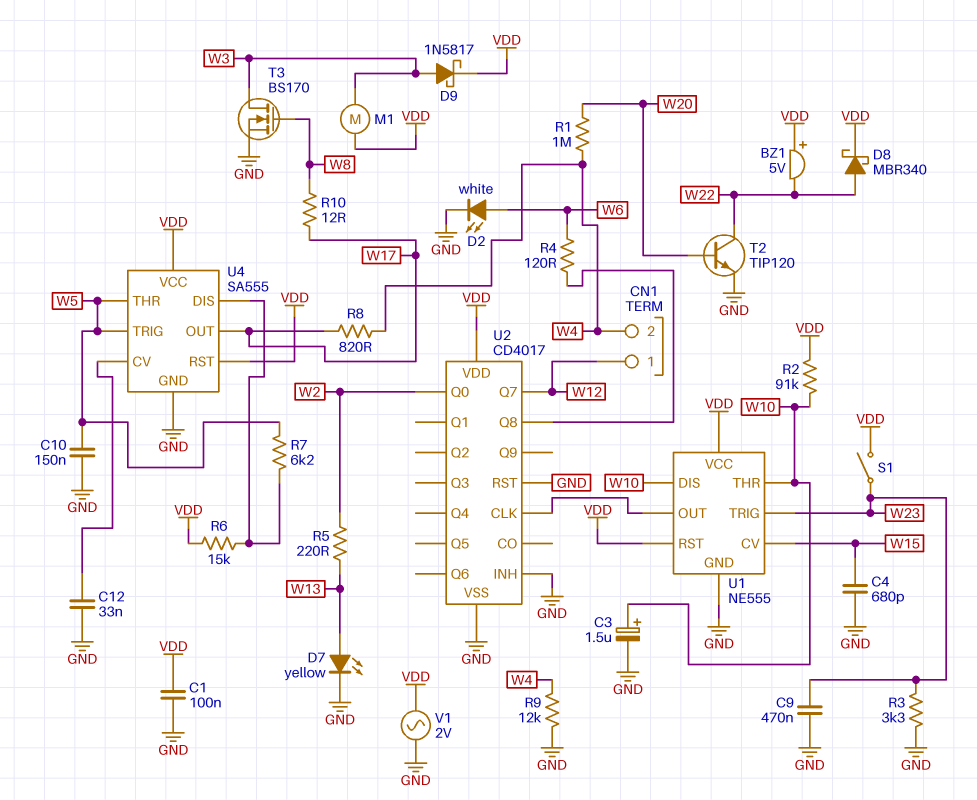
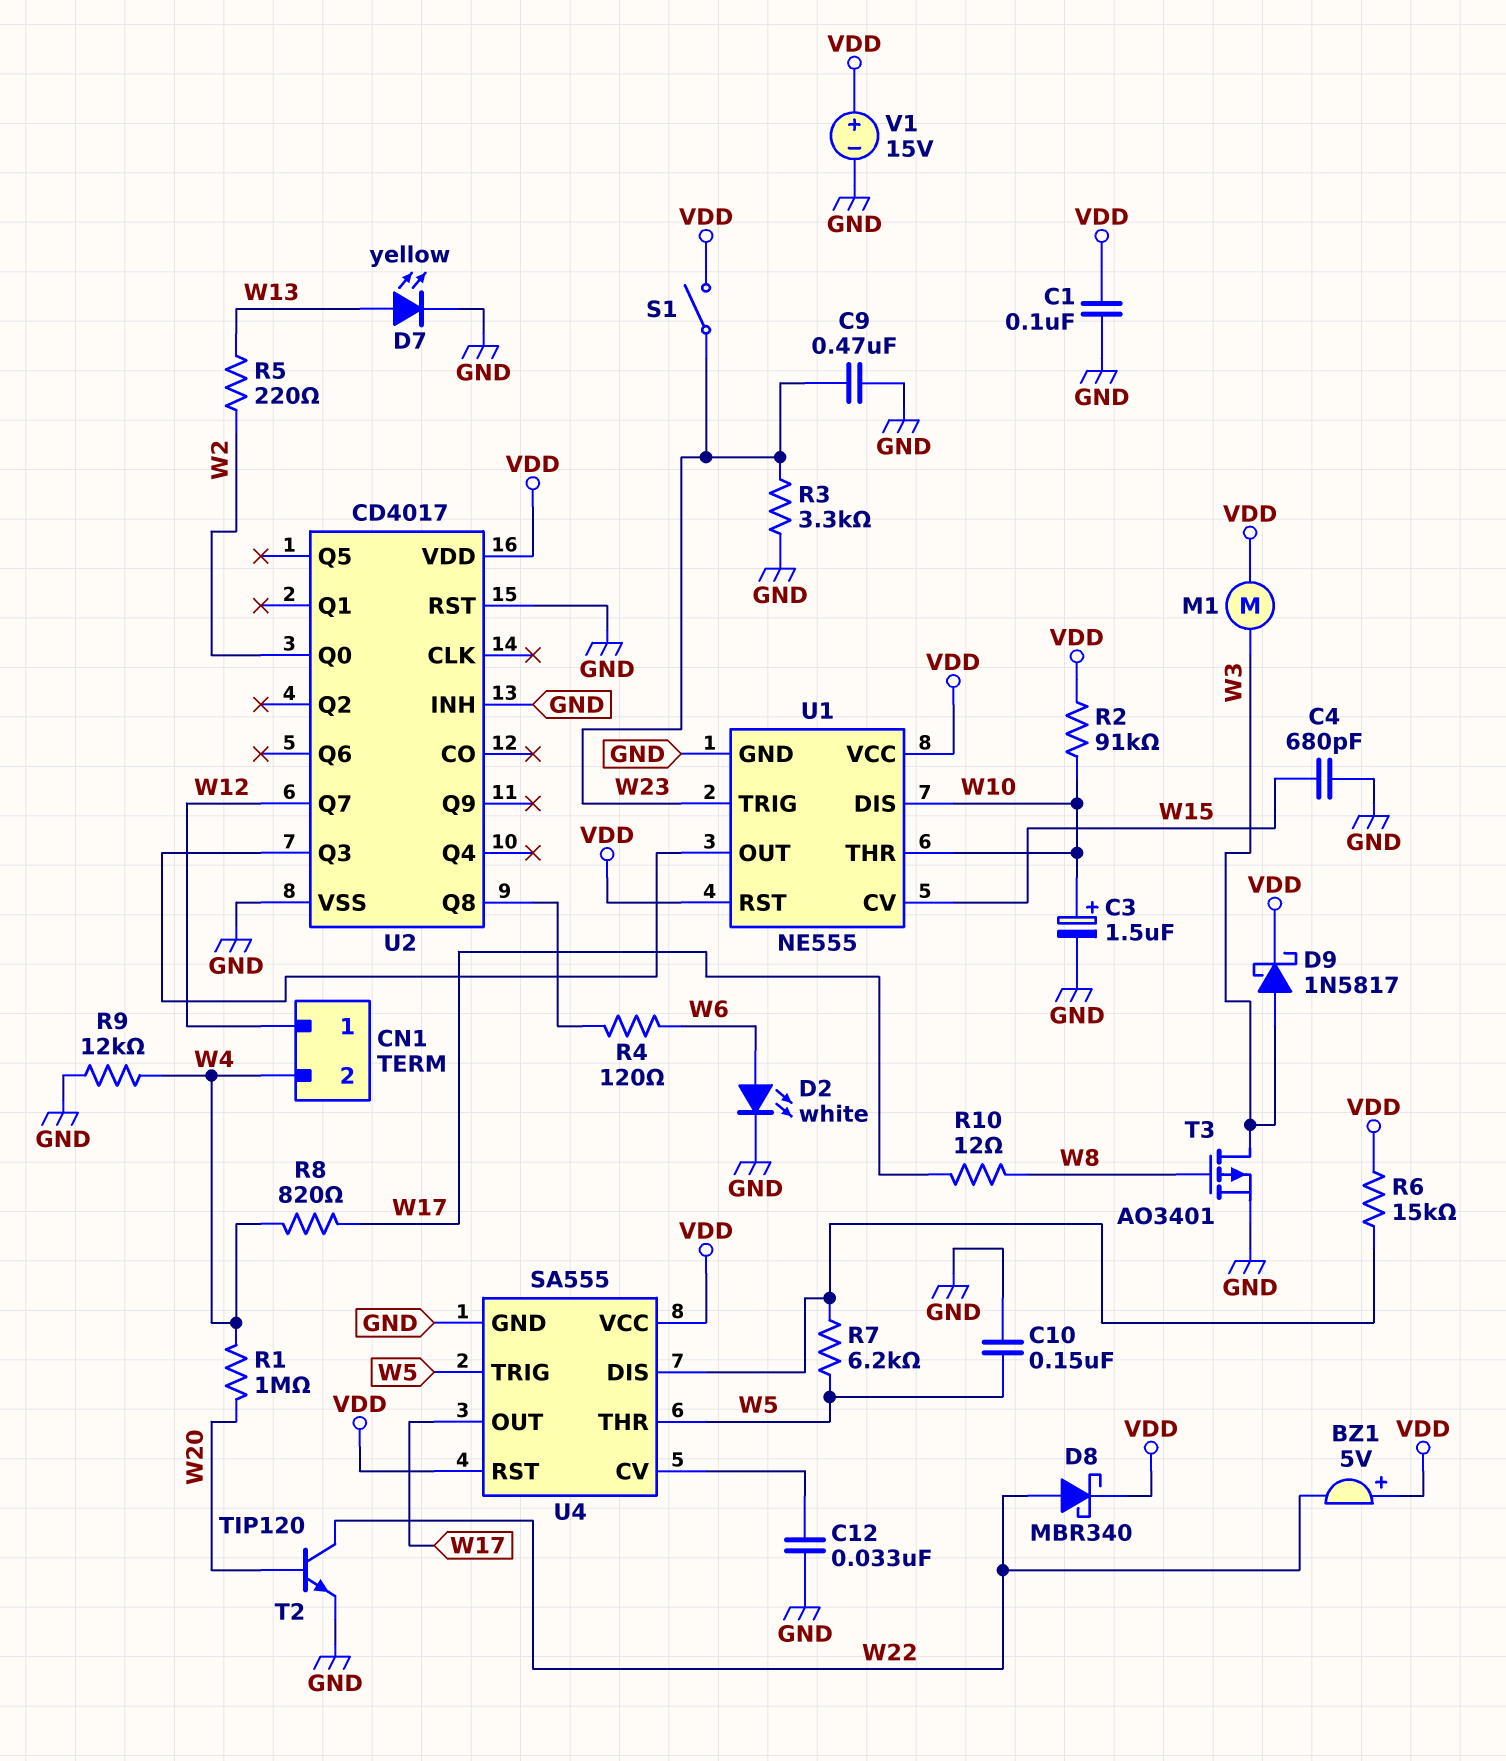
T3: NMOS BS170 (G W8, D W3, S GND) -> PMOS AO3401 (G W8, D W3, S GND)
U2 pin CLK: U1/OUT -> none
U2 pin Q3: none -> U1/OUT
V1: AC 2V (GND, VDD) -> 15V (plus VDD, minus GND)

